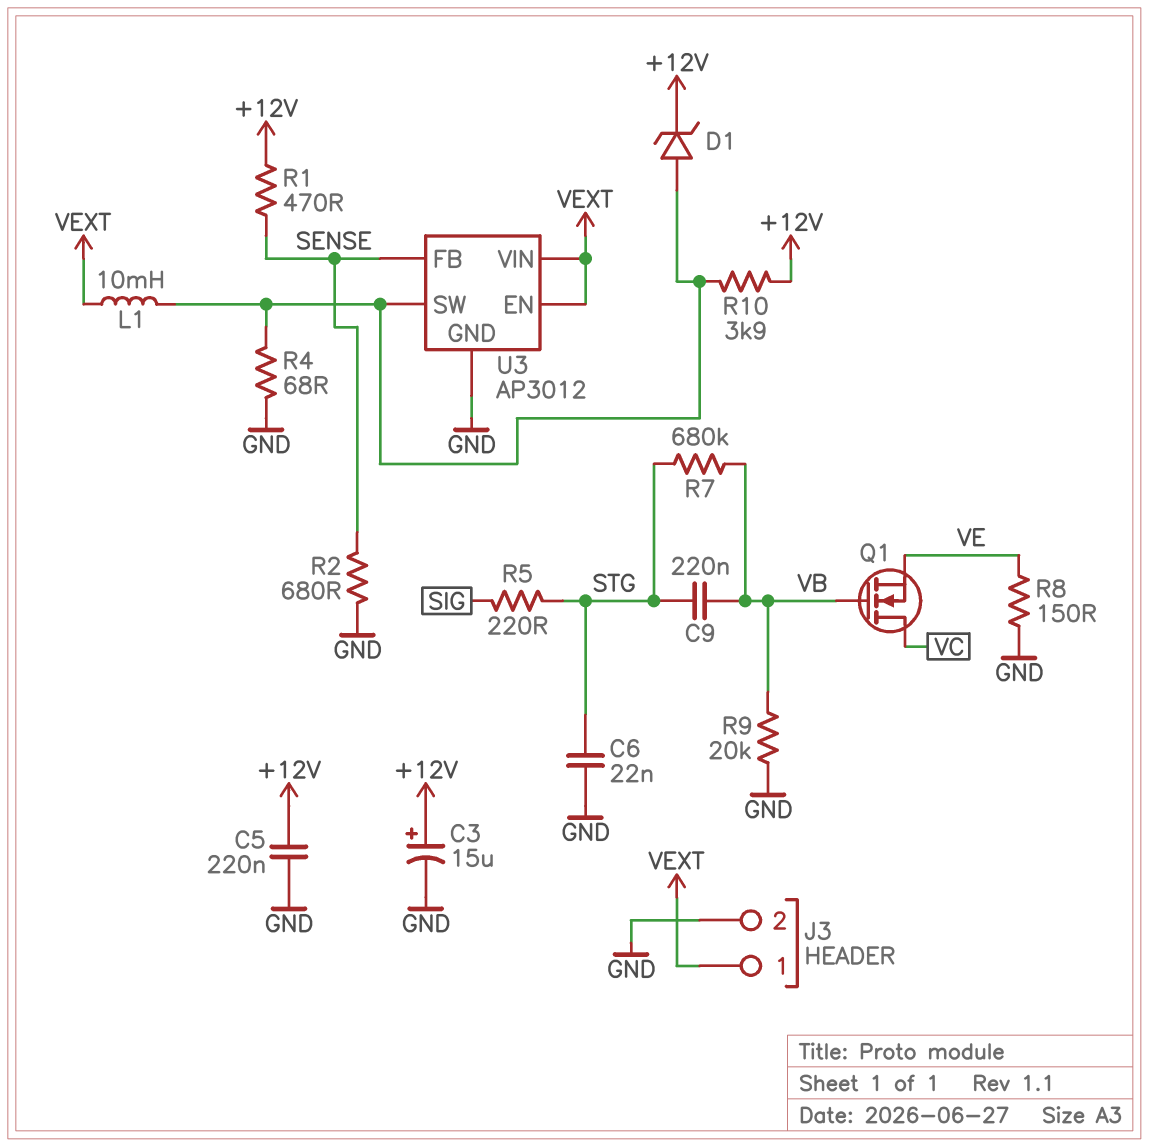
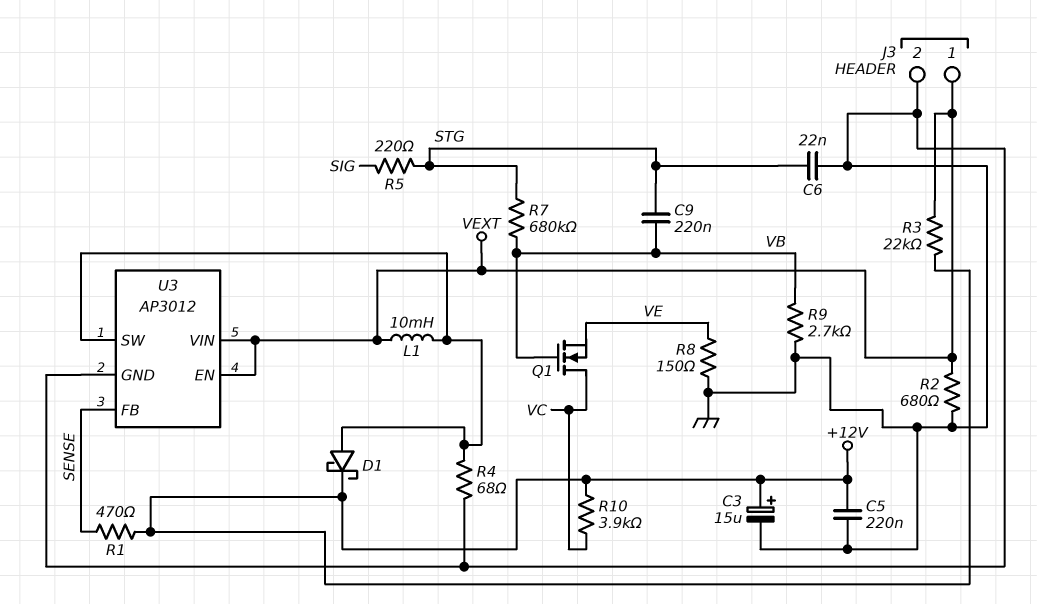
D1: zener (A U3/SW, K +12V) -> schottky (A U3/SW, K +12V)
R2: 680 (GND, SENSE) -> 680 (GND, VEXT)
R3: none -> 22k (+12V, VEXT)
R9: 20k (GND, VB) -> 2.7k (GND, VB)
R10: 3.9k (+12V, U3/SW) -> 3.9k (+12V, VC)

